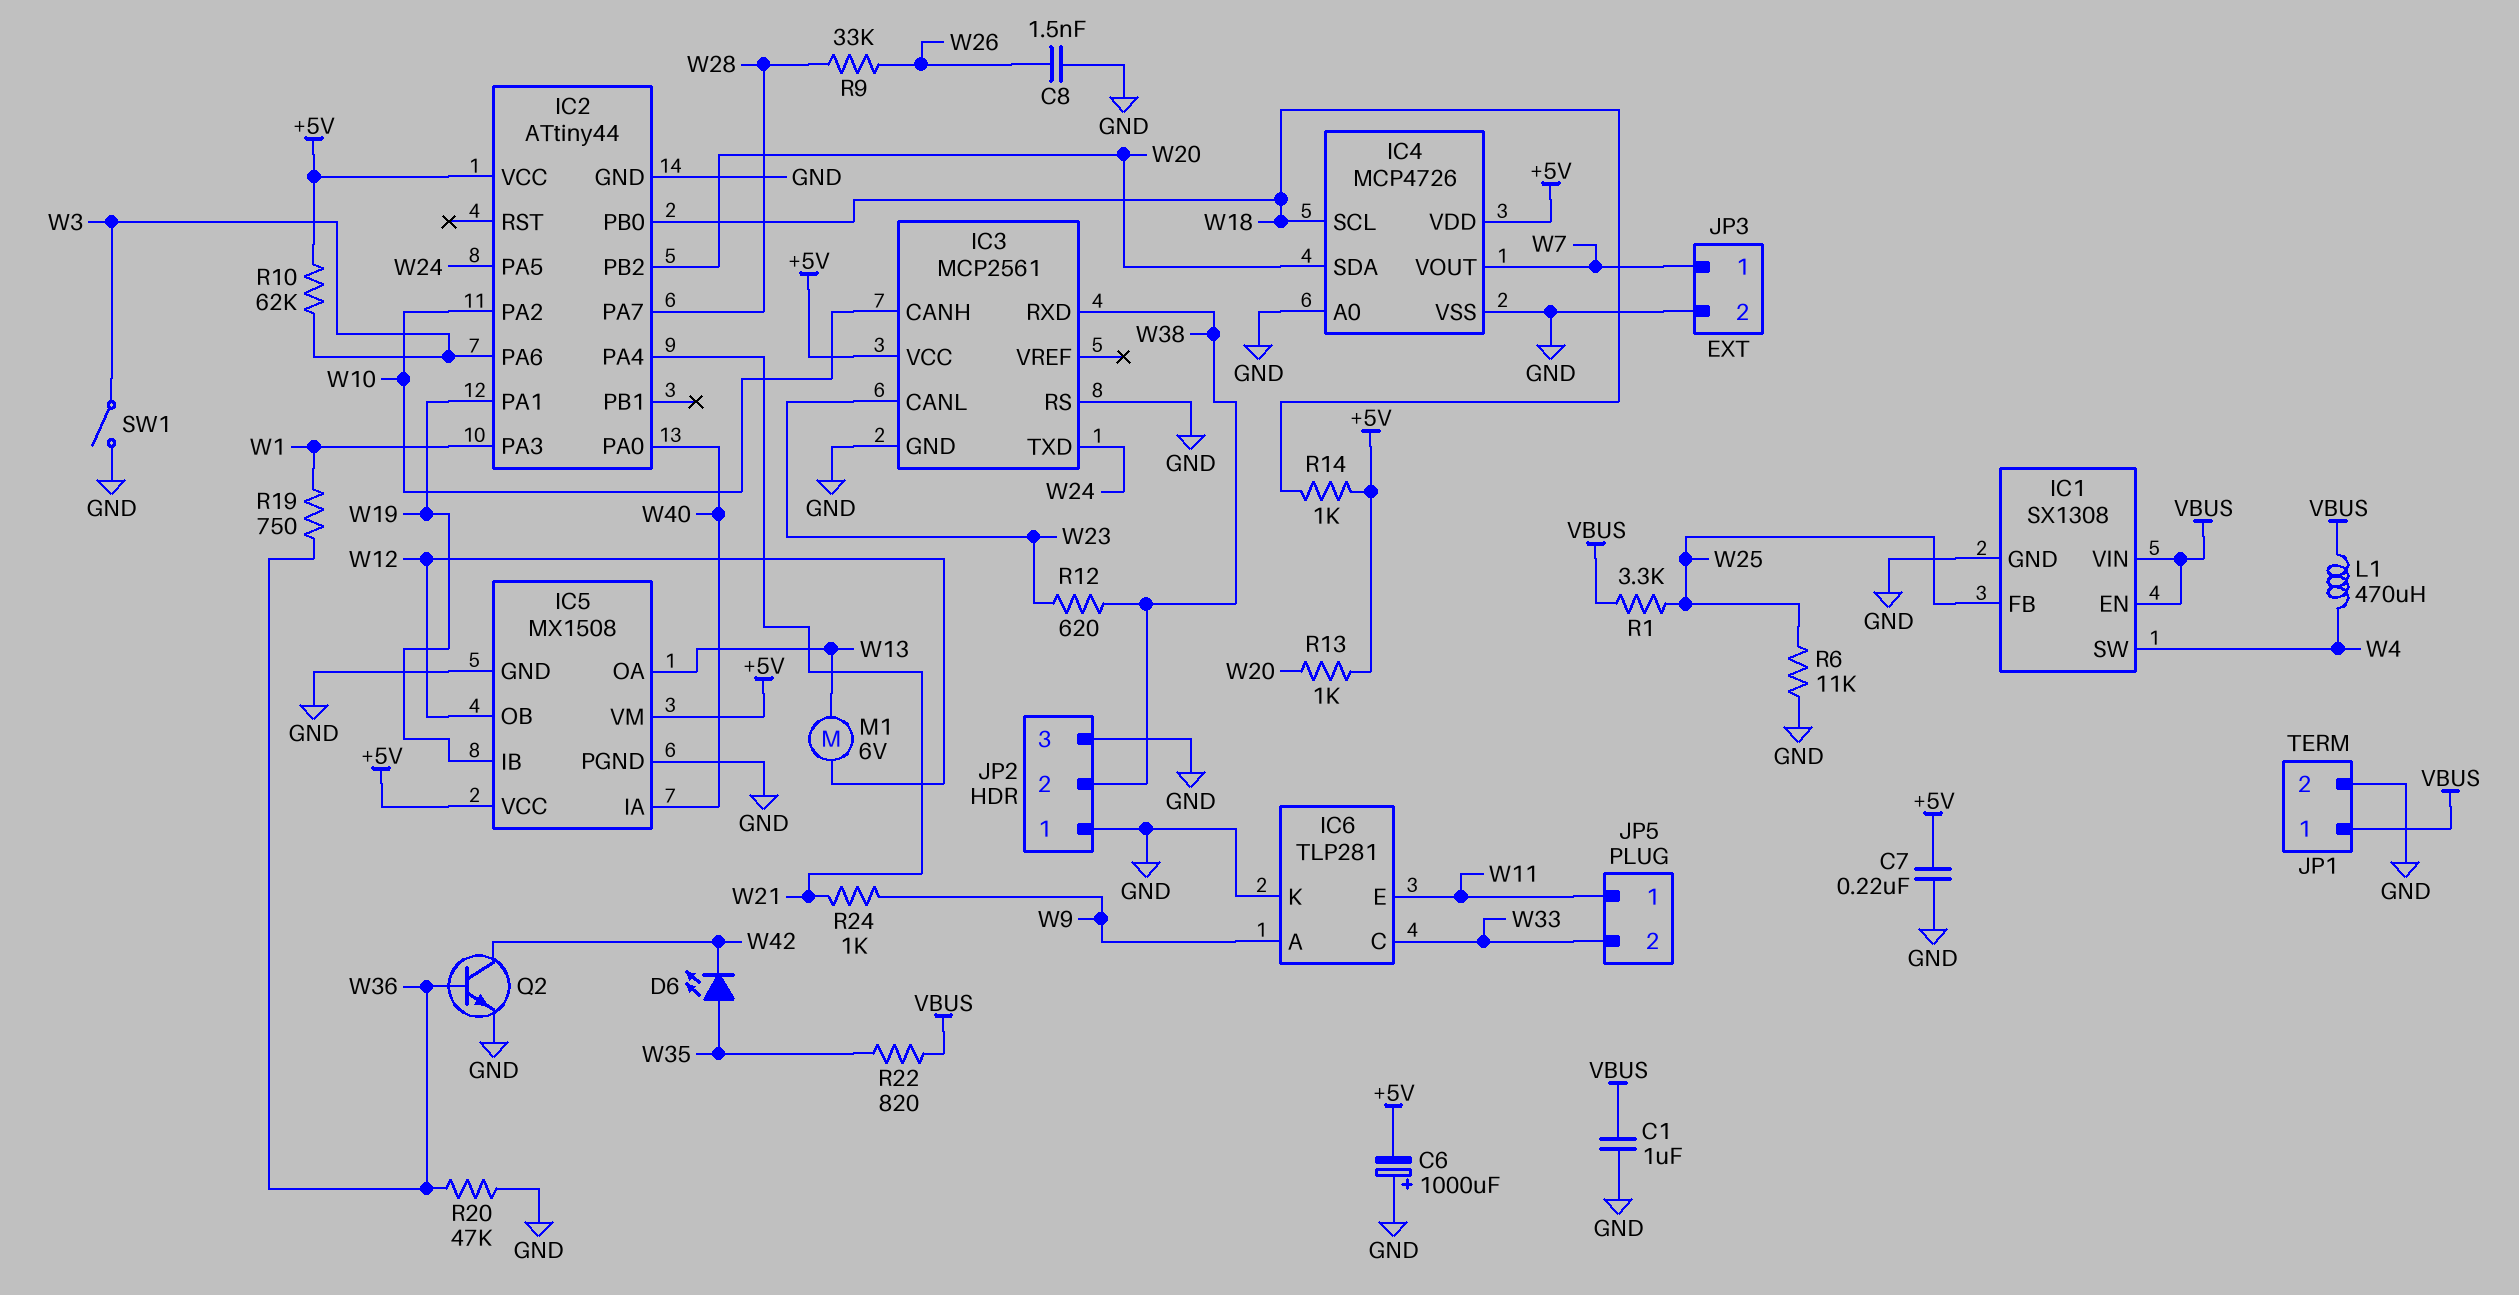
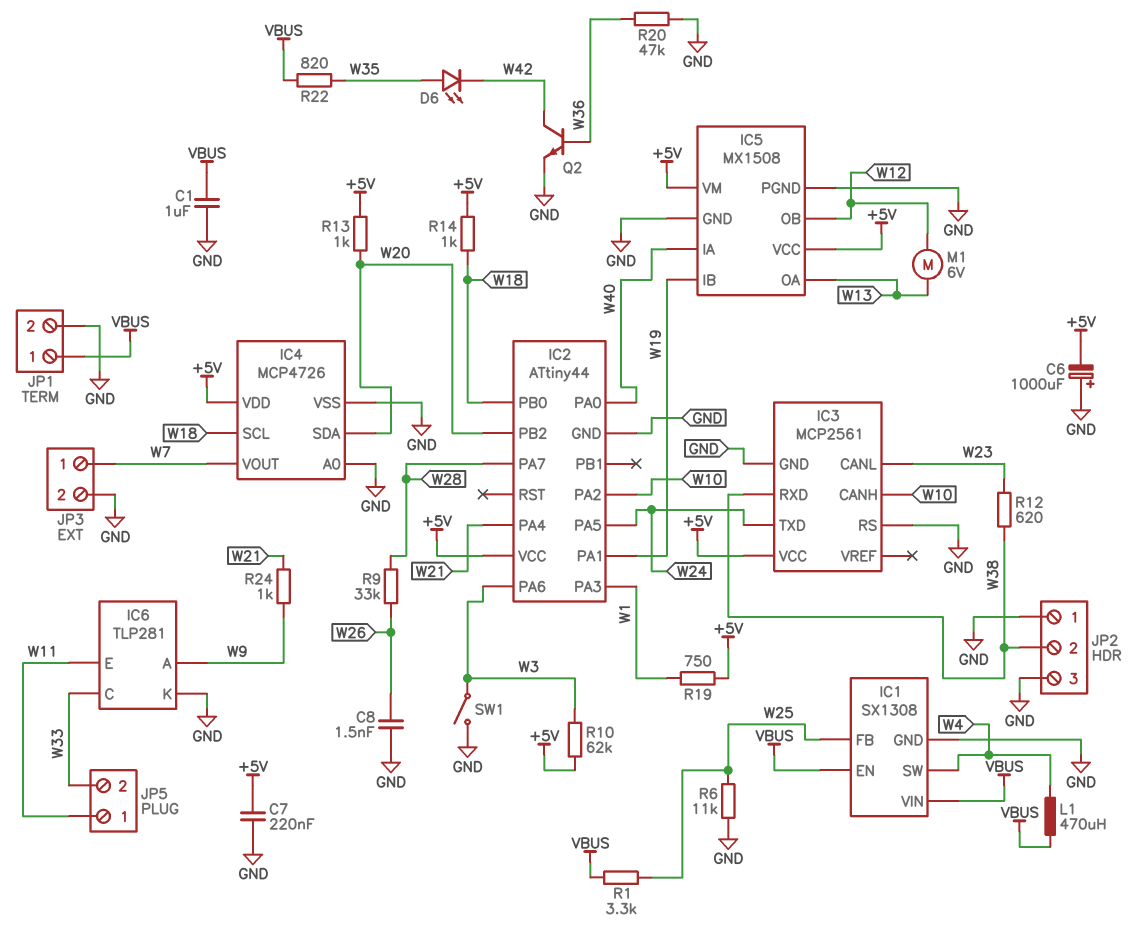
R19: 750 (W1, W36) -> 750 (+5V, W1)

